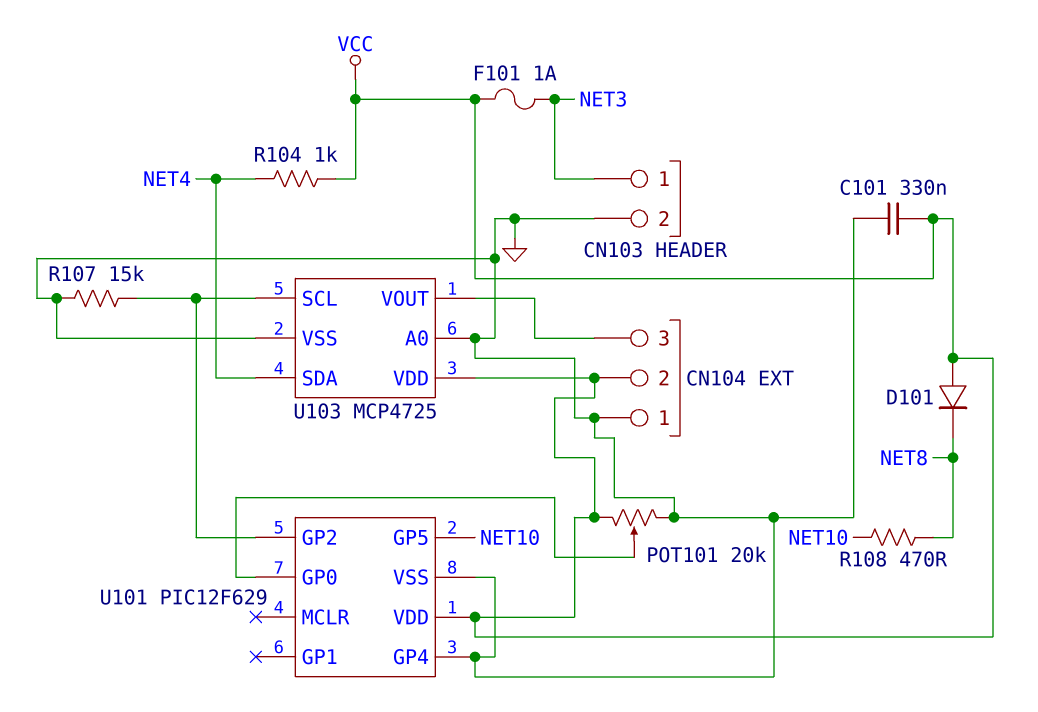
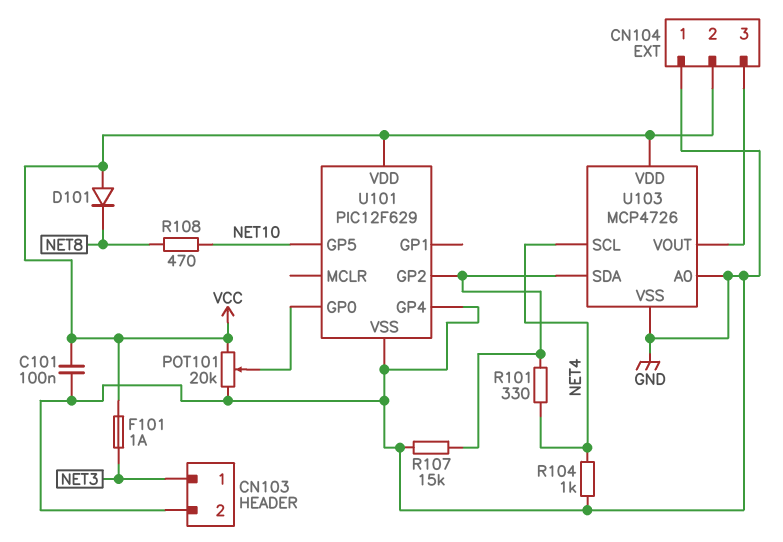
C101: 330nF (GND, VCC) -> 100nF (GND, VCC)
R101: none -> 330 (NET4, U101/GP2)
R104: 1k (NET4, VCC) -> 1k (GND, NET4)
U103: MCP4725 -> MCP4726
U103 pin SCL: U101/GP2 -> NET4
U103 pin SDA: NET4 -> U101/GP2

